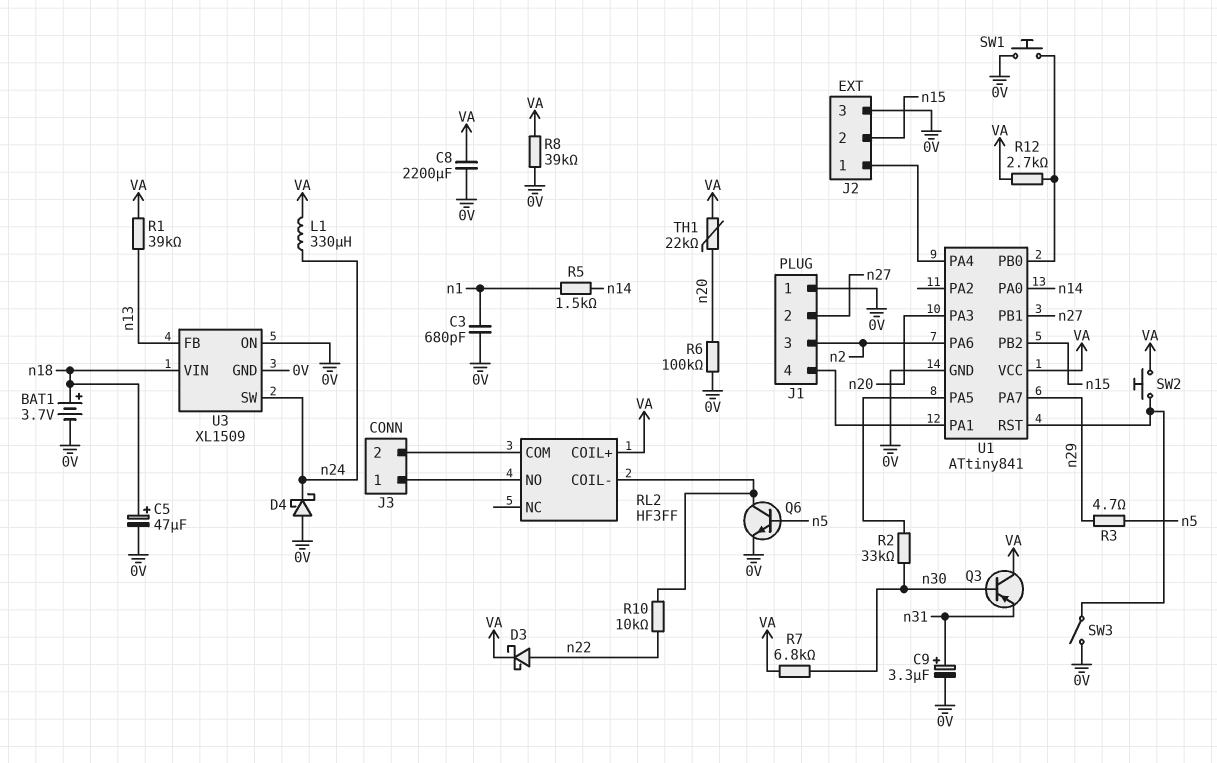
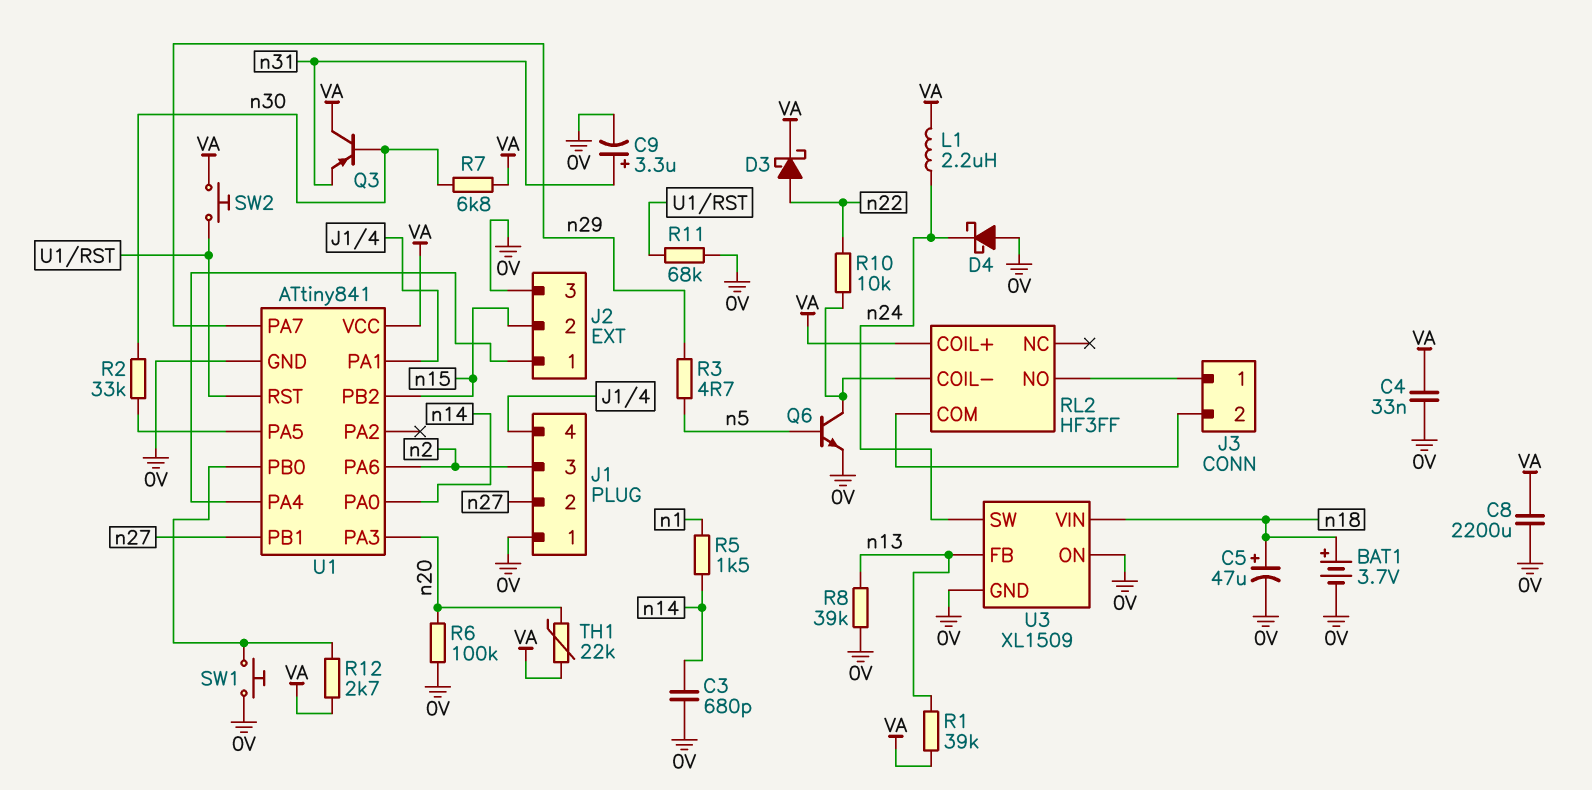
C3: 680pF (0V, n1) -> 680pF (0V, n14)
C4: none -> 33nF (0V, VA)
L1: 330uH (VA, n24) -> 2.2uH (VA, n24)
R8: 39k (0V, VA) -> 39k (0V, n13)
R11: none -> 68k (0V, U1/RST)
SW3: switch (0V, U1/RST) -> none

